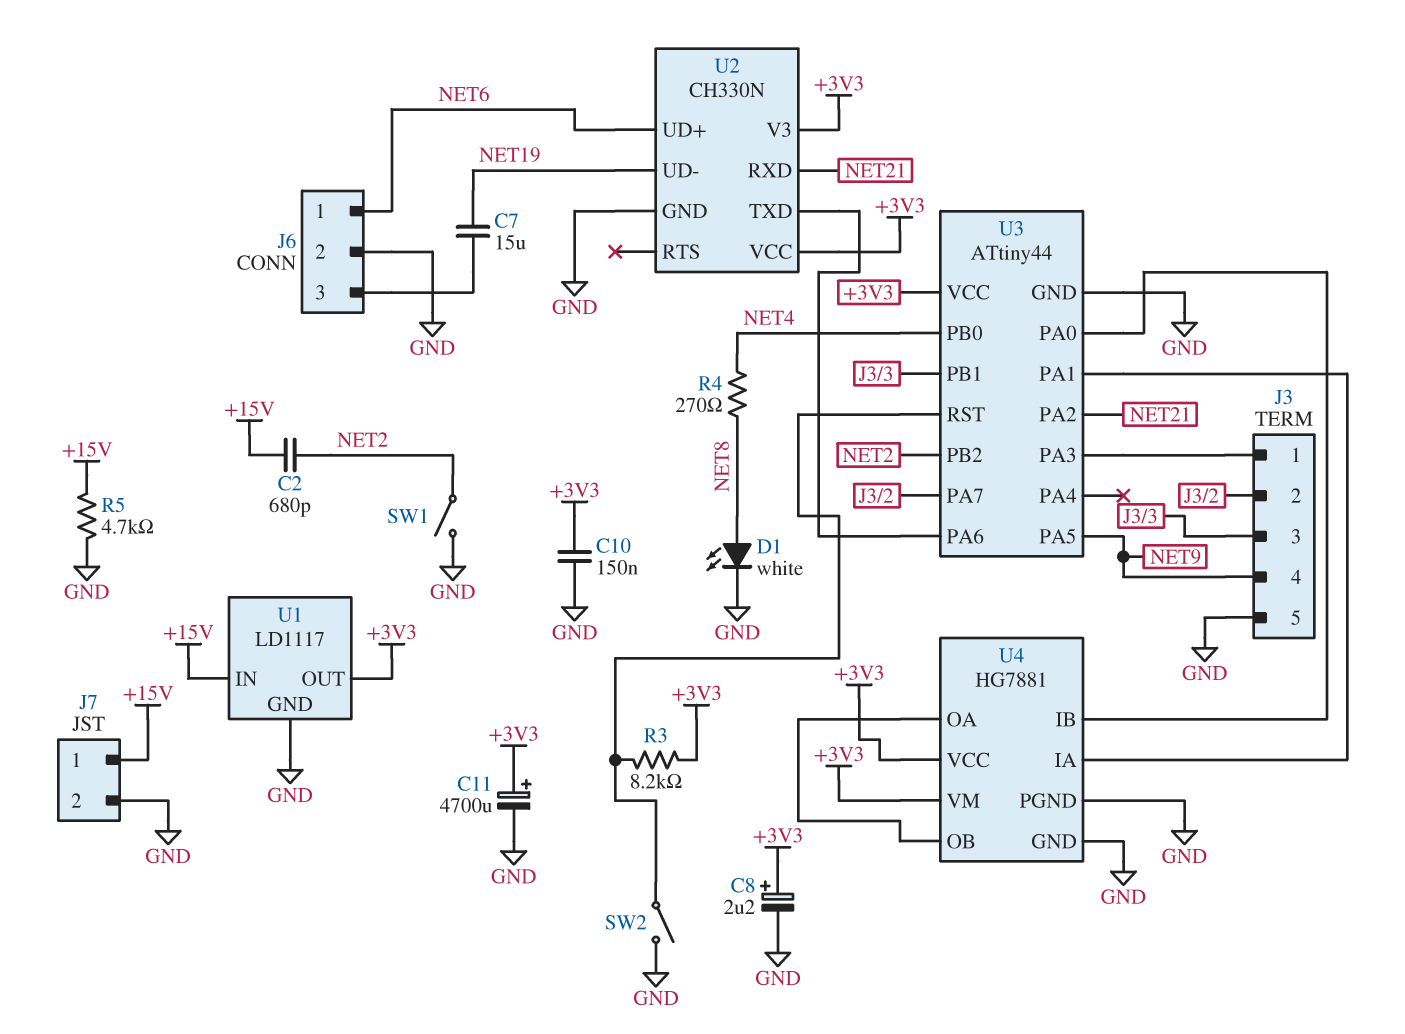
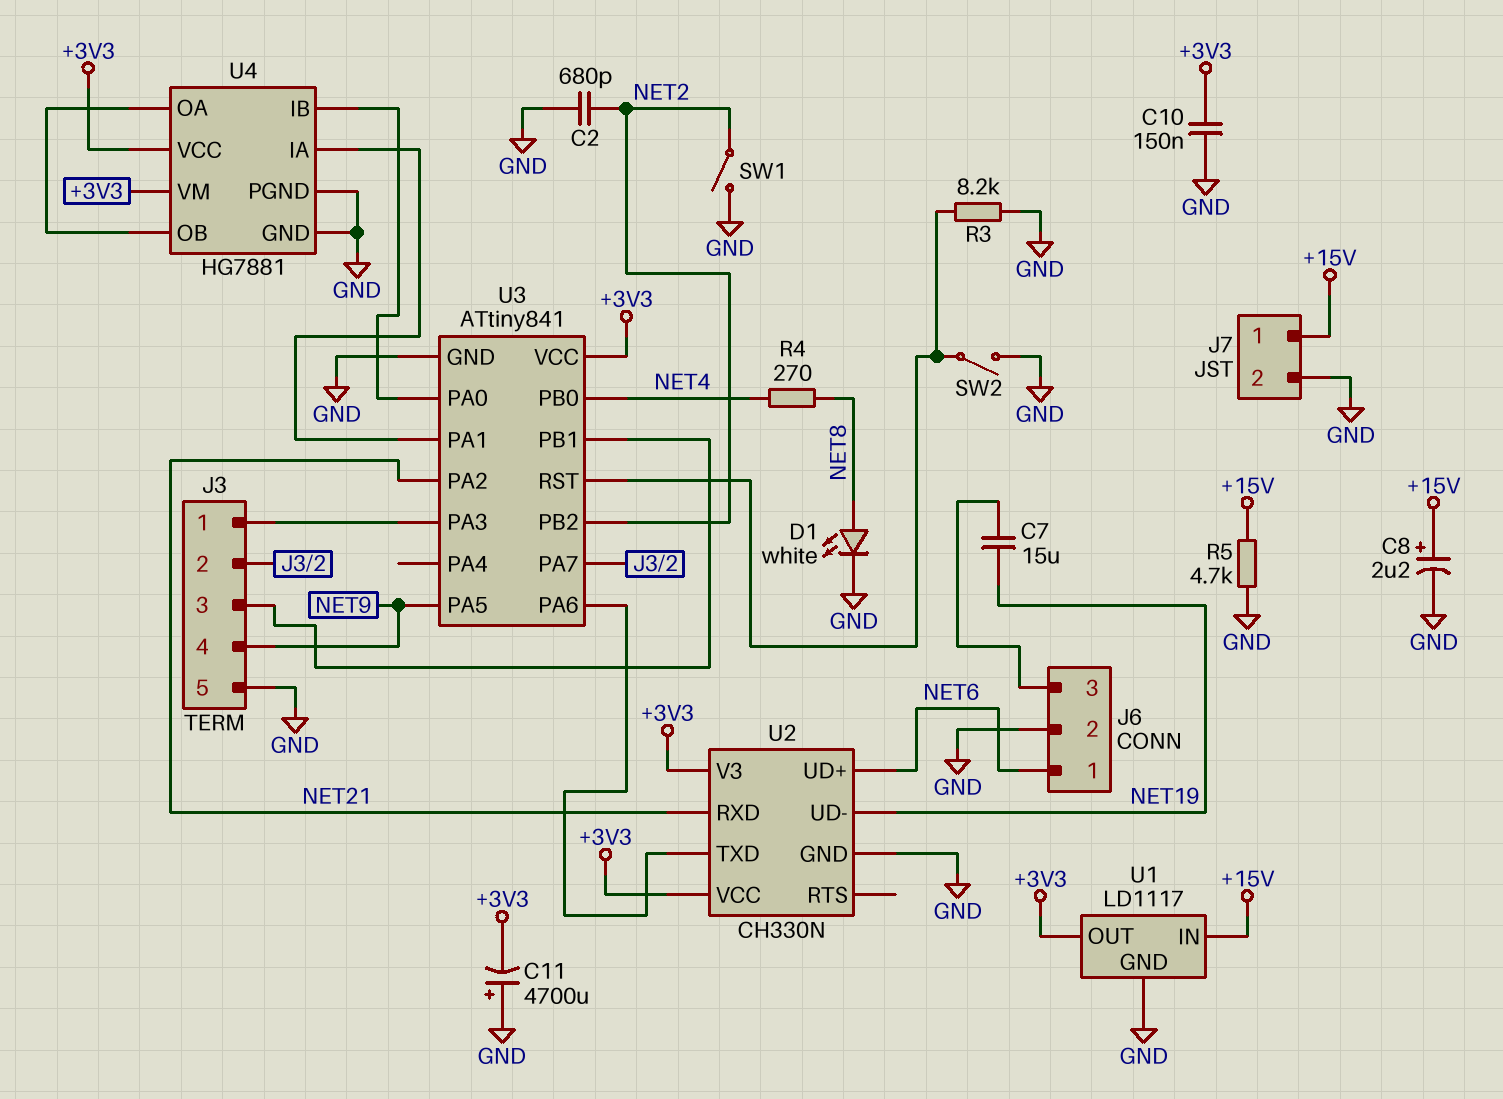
C2: 680pF (+15V, NET2) -> 680pF (GND, NET2)
C8: 2.2uF (plus +3V3, minus GND) -> 2.2uF (plus +15V, minus GND)
C11: 4700uF (plus +3V3, minus GND) -> 4700uF (plus GND, minus +3V3)
R3: 8.2k (+3V3, U3/RST) -> 8.2k (GND, U3/RST)
U3: ATtiny44 -> ATtiny841

